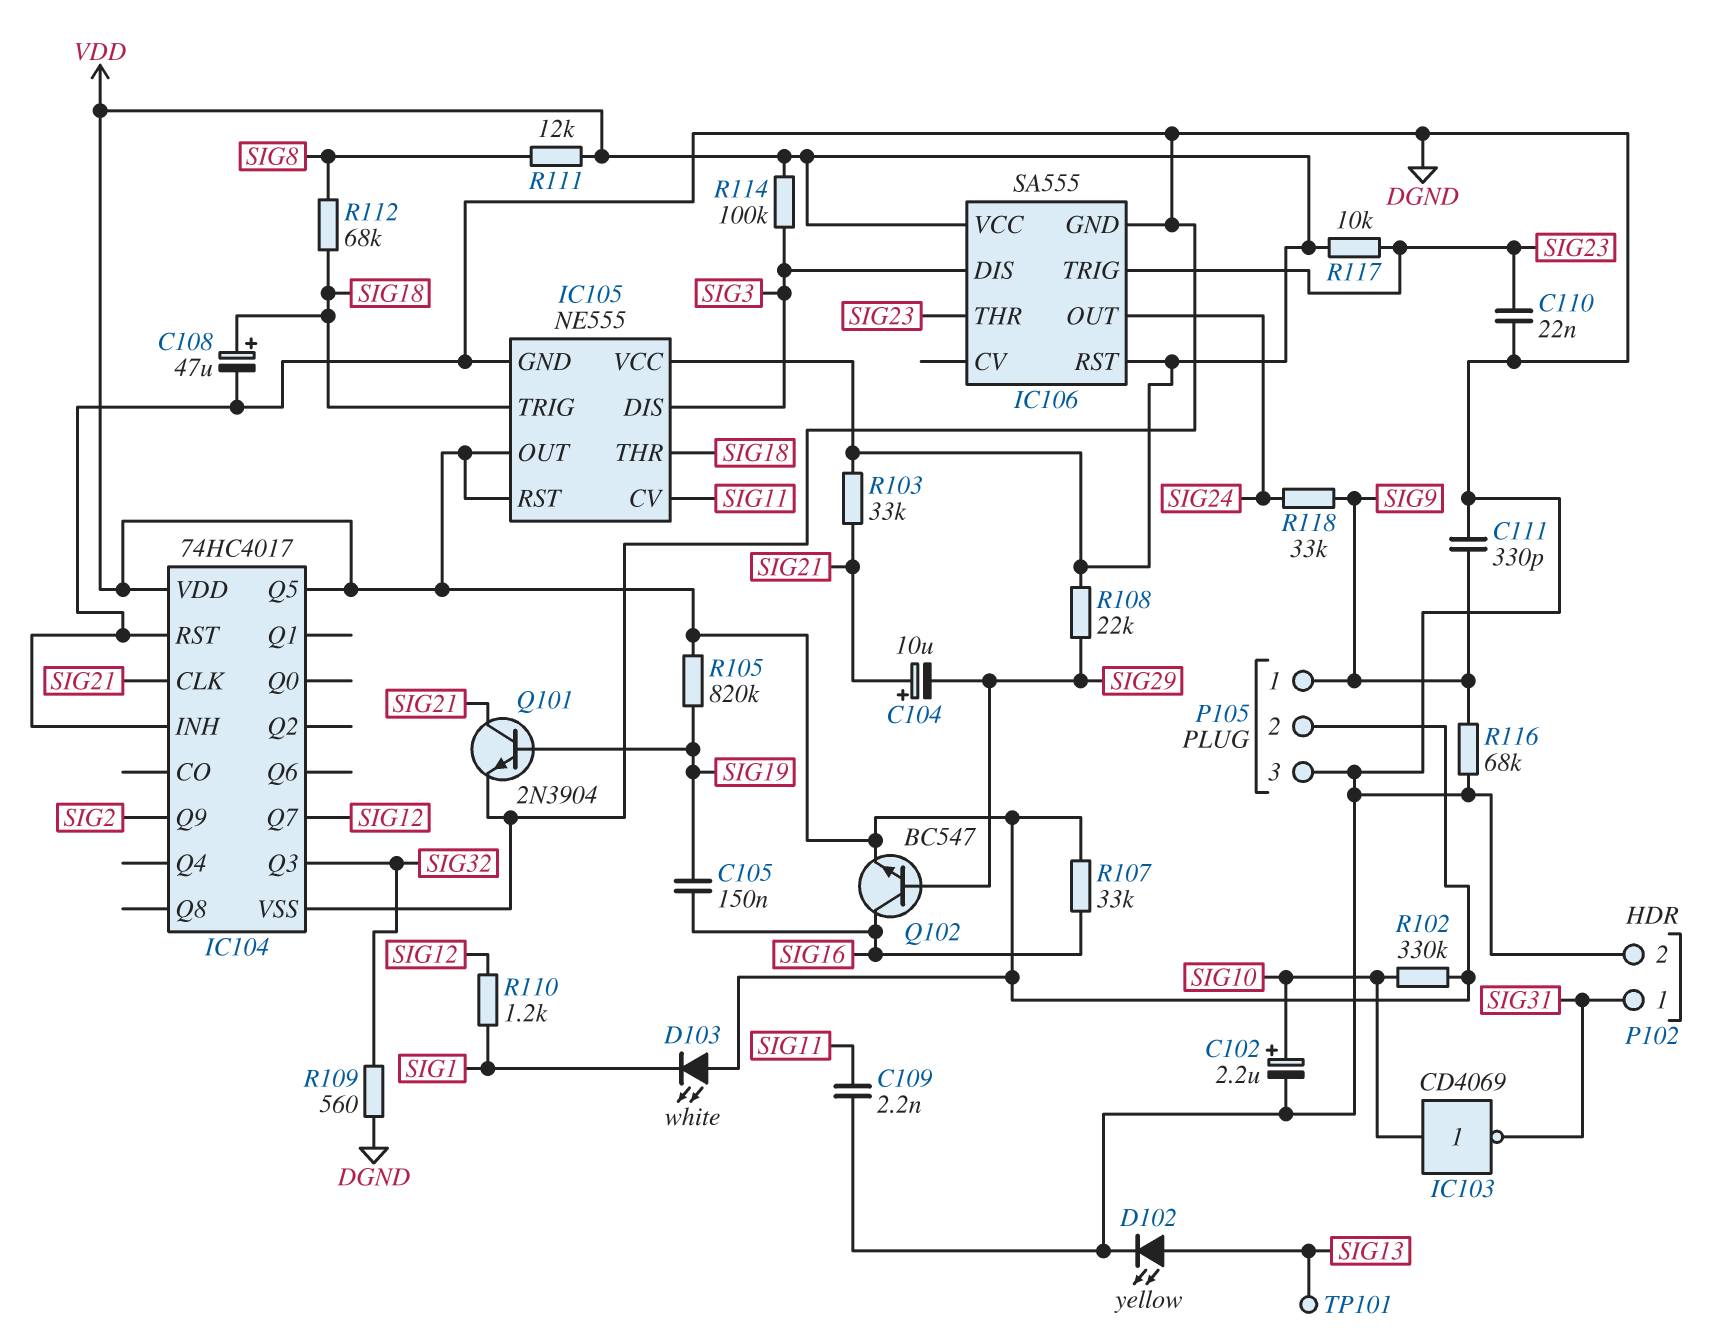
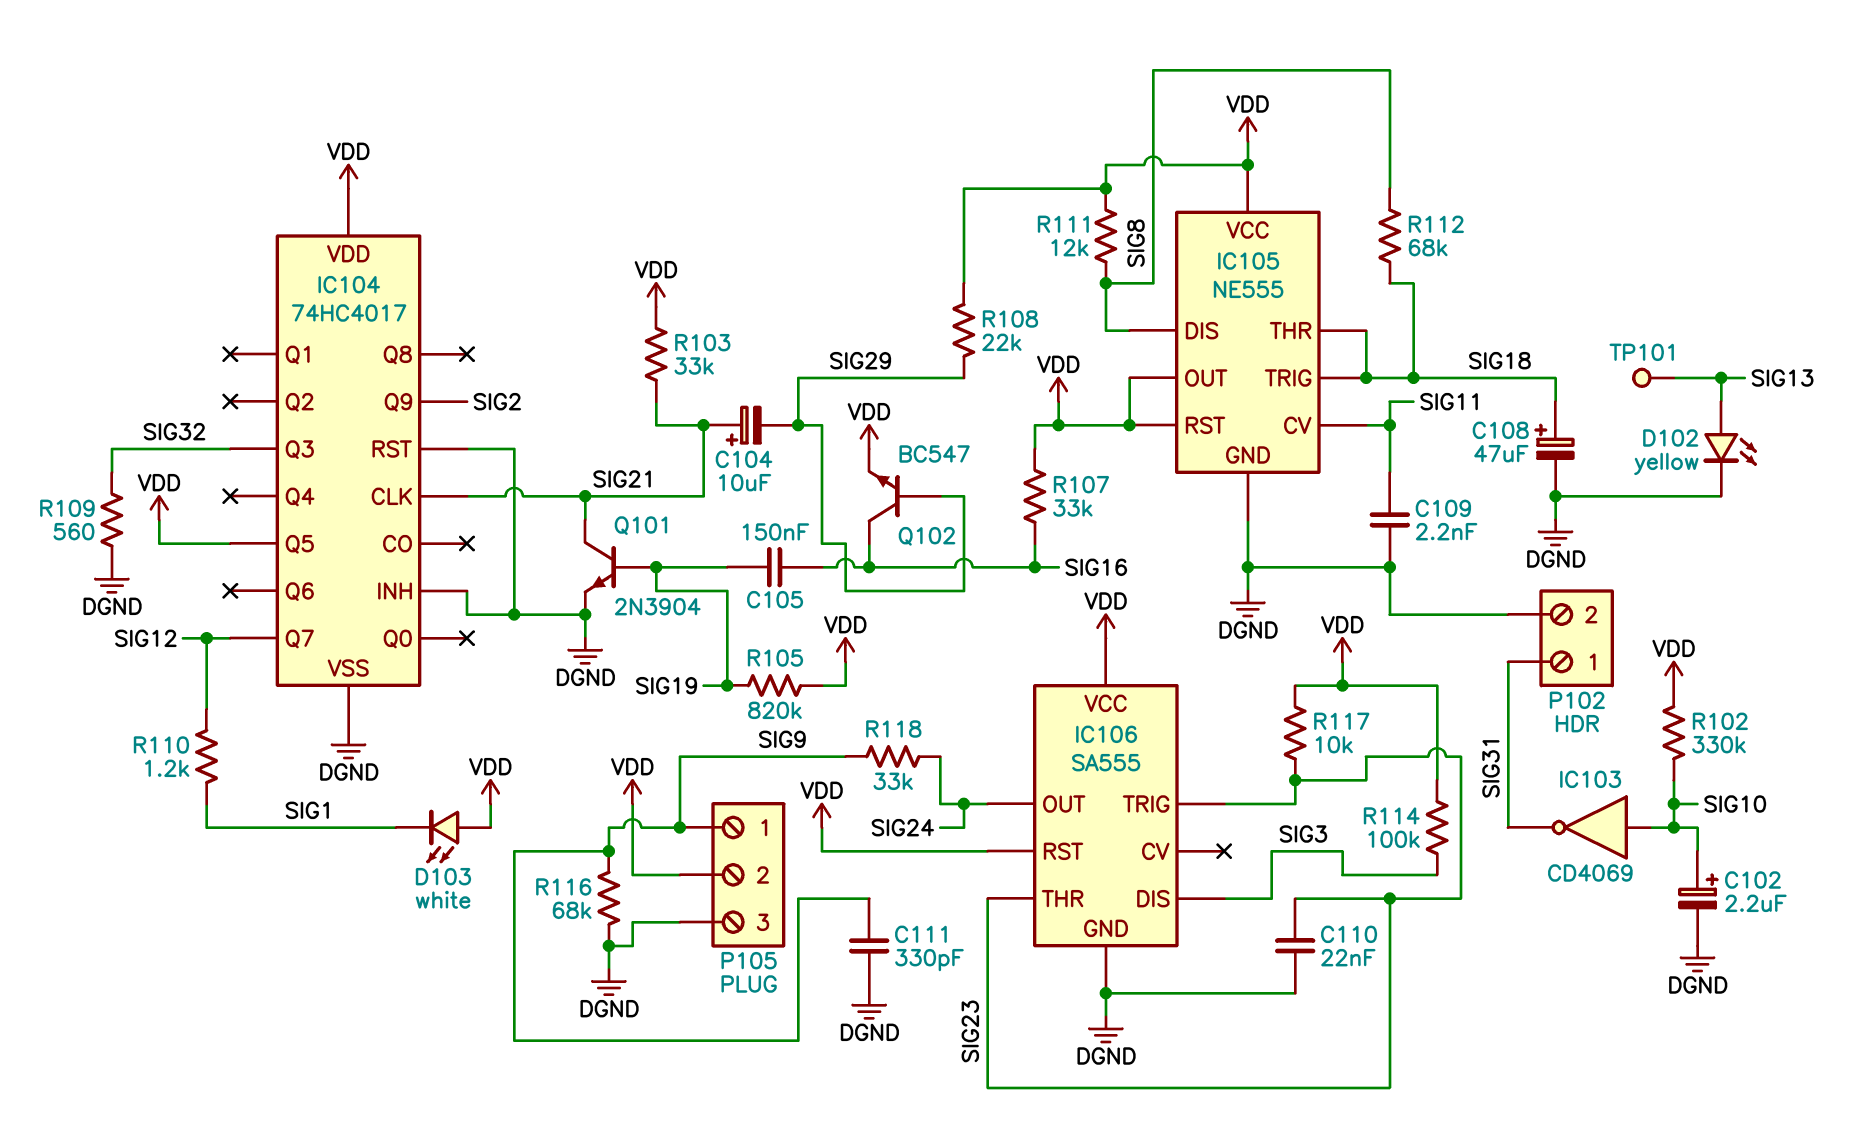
IC105 pin DIS: SIG3 -> SIG8

